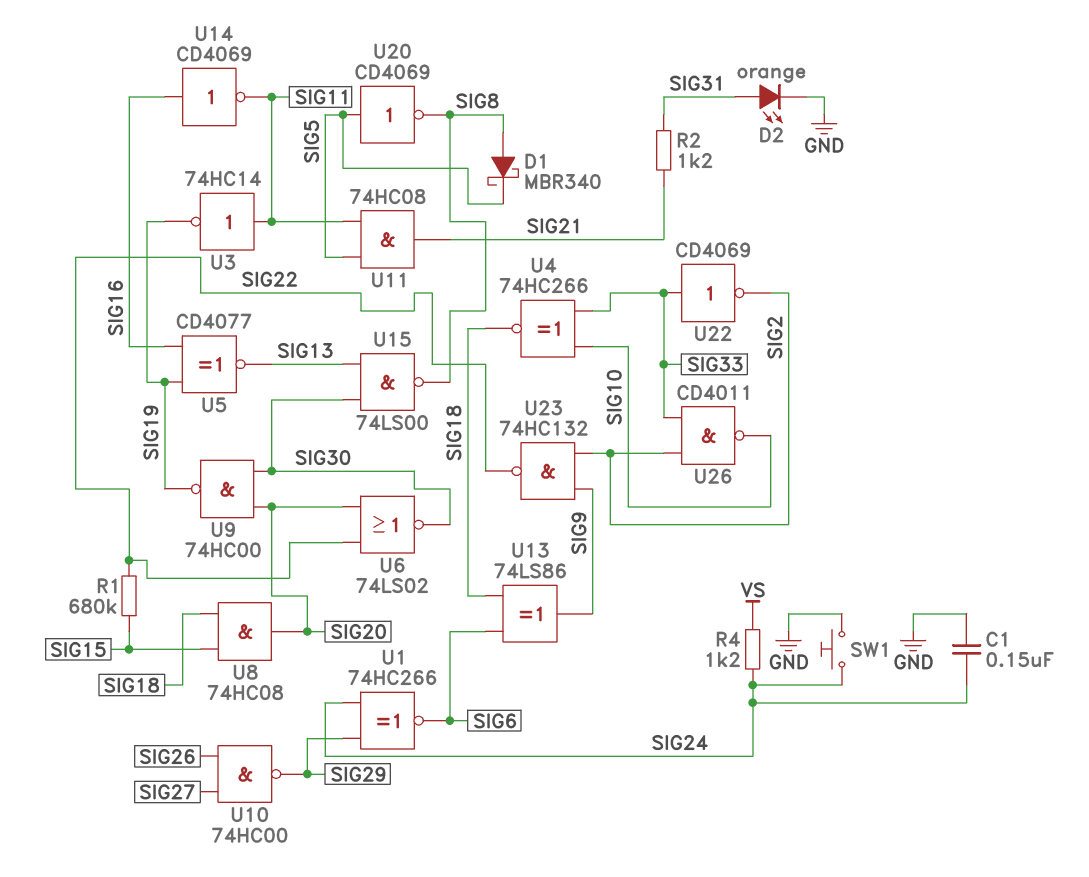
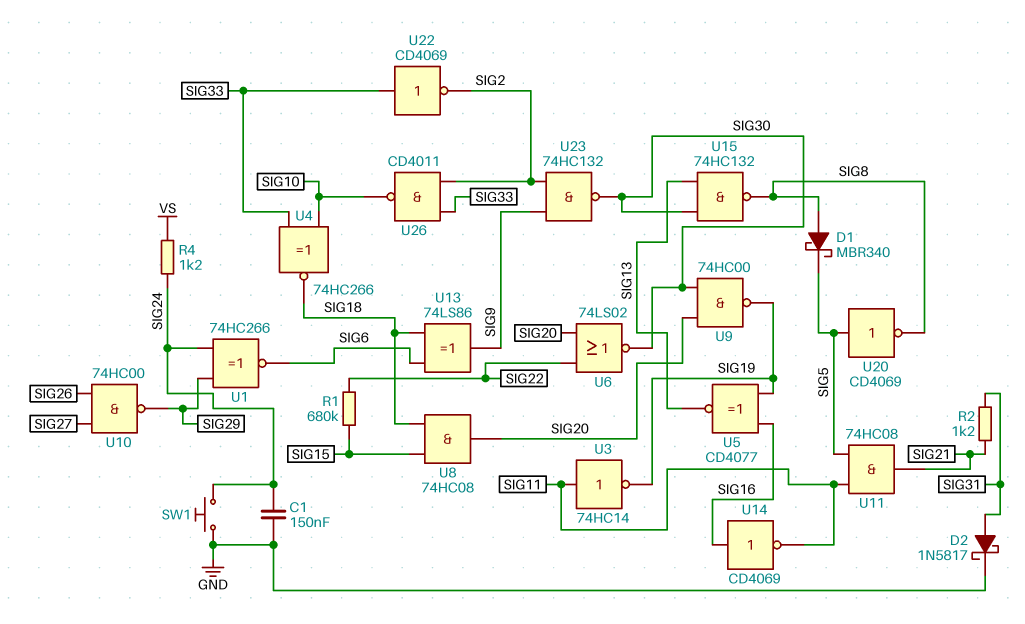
D2: LED orange (A SIG31, K GND) -> schottky 1N5817 (A SIG31, K GND)
U15: NAND 74LS00 (in SIG13, in SIG30, out SIG8) -> NAND 74HC132 (in SIG13, in SIG30, out SIG8)
U23: NAND 74HC132 (in SIG2, in SIG9, out SIG22) -> NAND 74HC132 (in SIG2, in SIG9, out SIG30)

